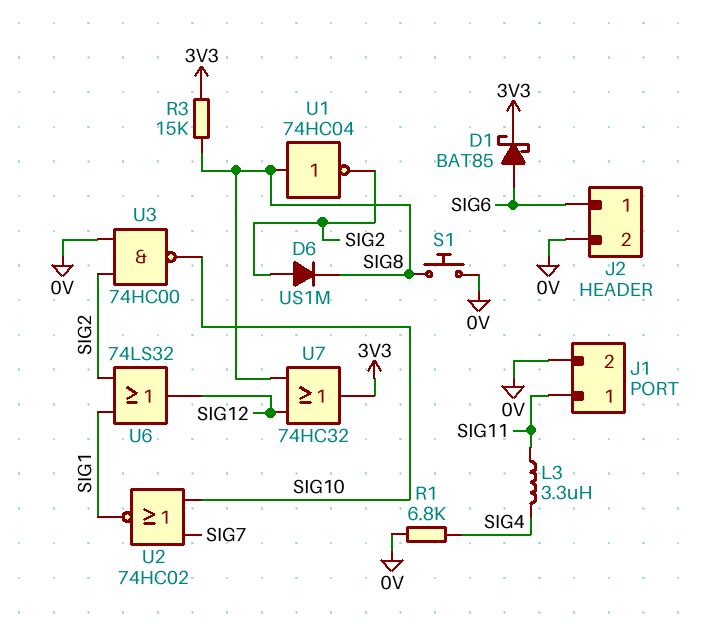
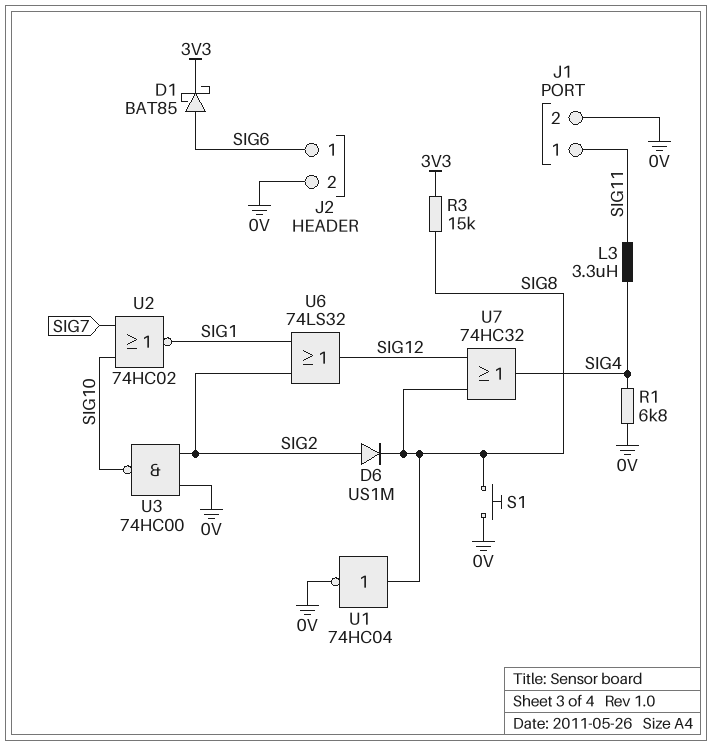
U1: NOT 74HC04 (in SIG8, out SIG2) -> NOT 74HC04 (in SIG8, out 0V)
U7: OR 74HC32 (in SIG8, in SIG12, out 3V3) -> OR 74HC32 (in SIG8, in SIG12, out SIG4)

